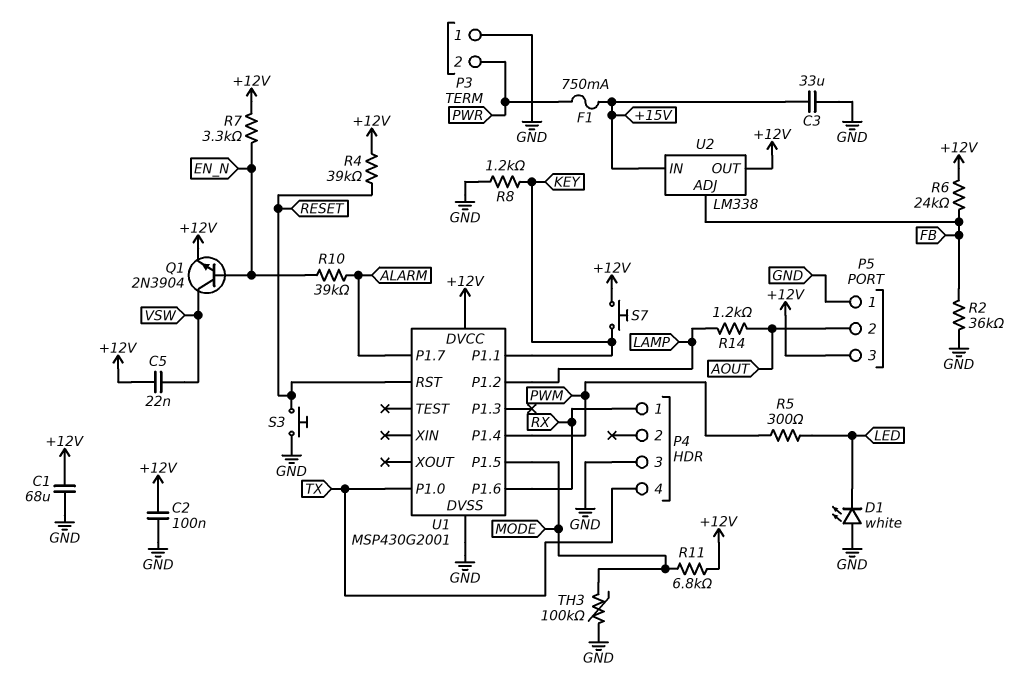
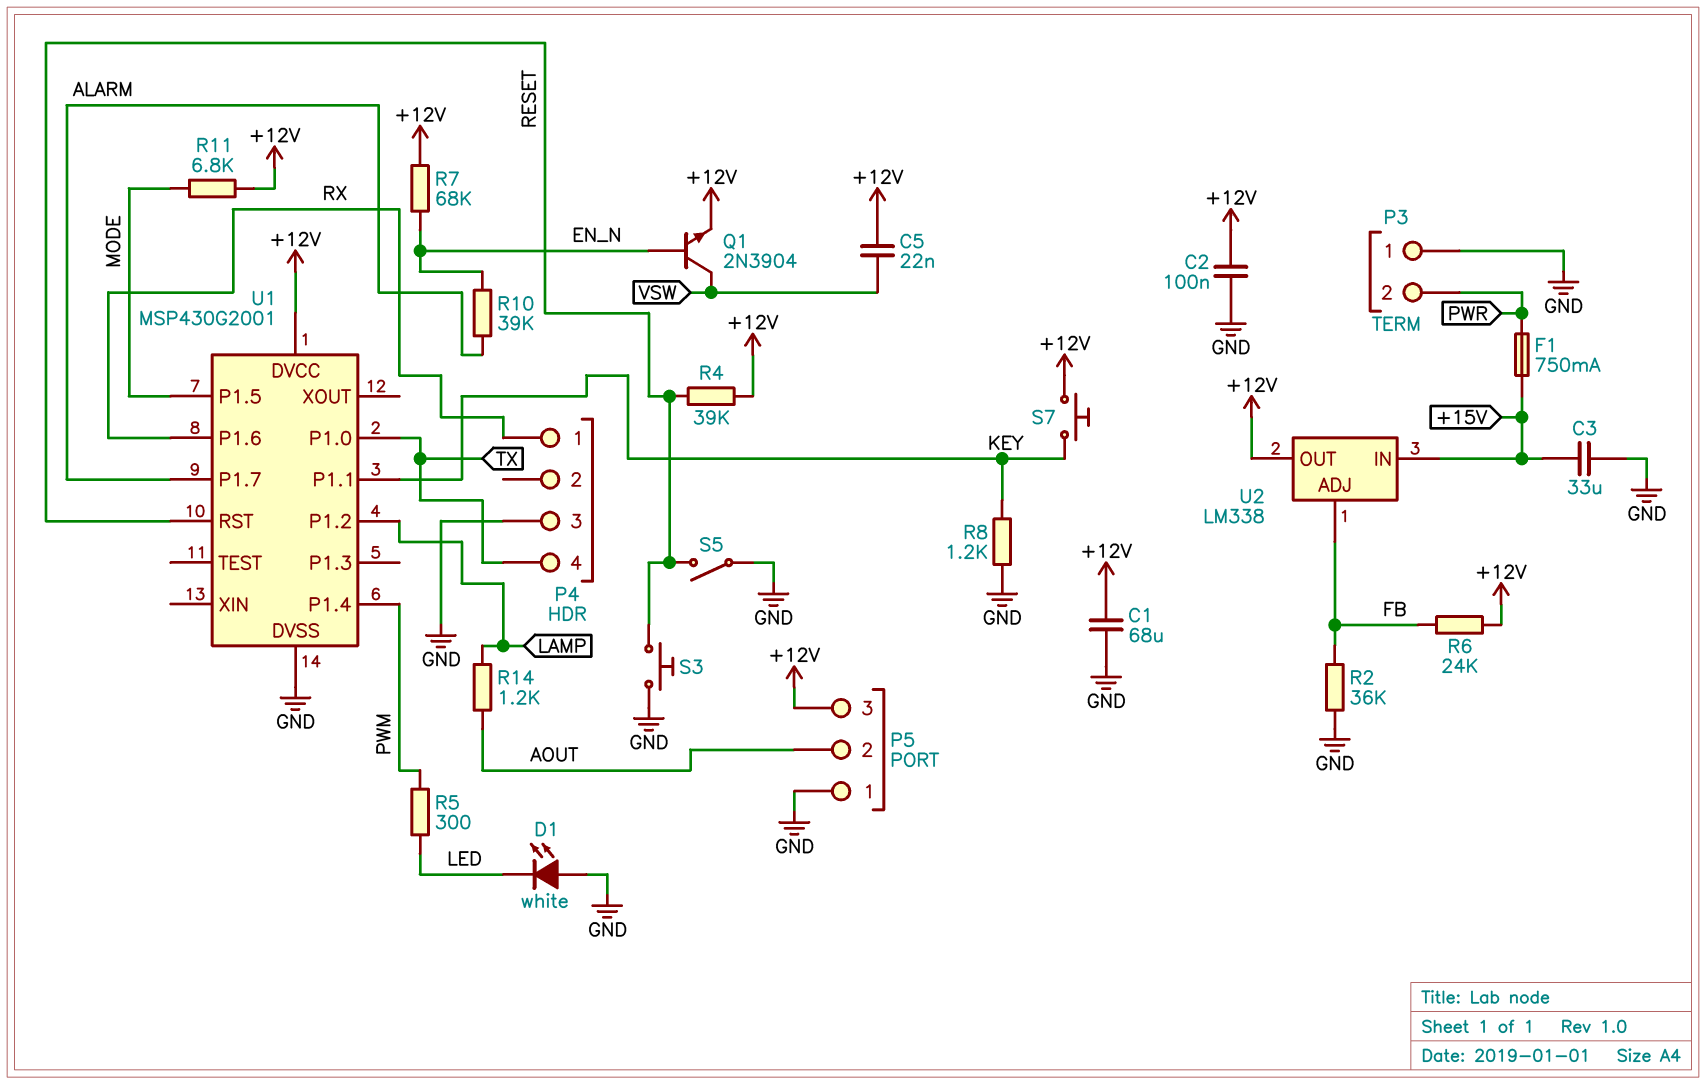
R7: 3.3k (+12V, EN_N) -> 68k (+12V, EN_N)
S5: none -> switch (GND, RESET)
TH3: 100k (GND, MODE) -> none

